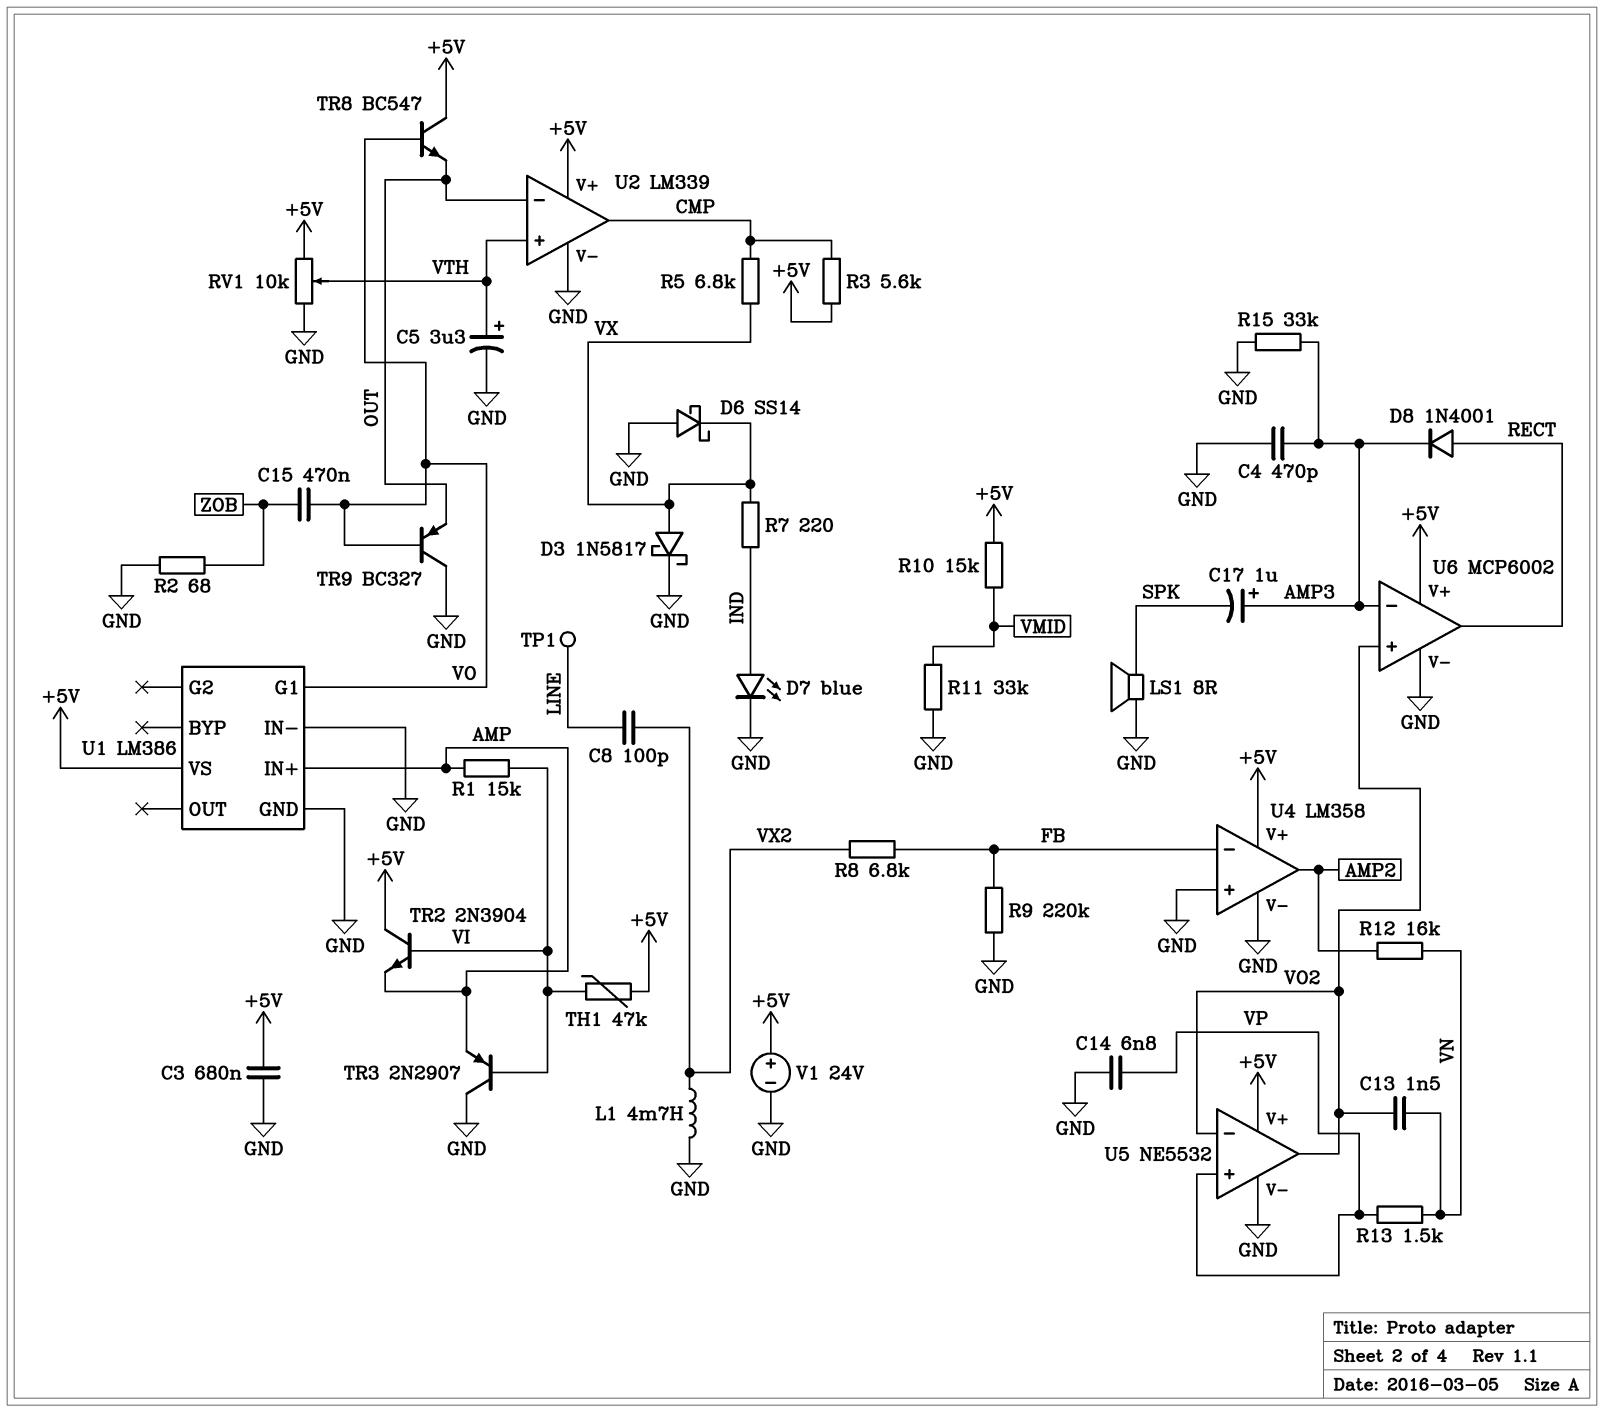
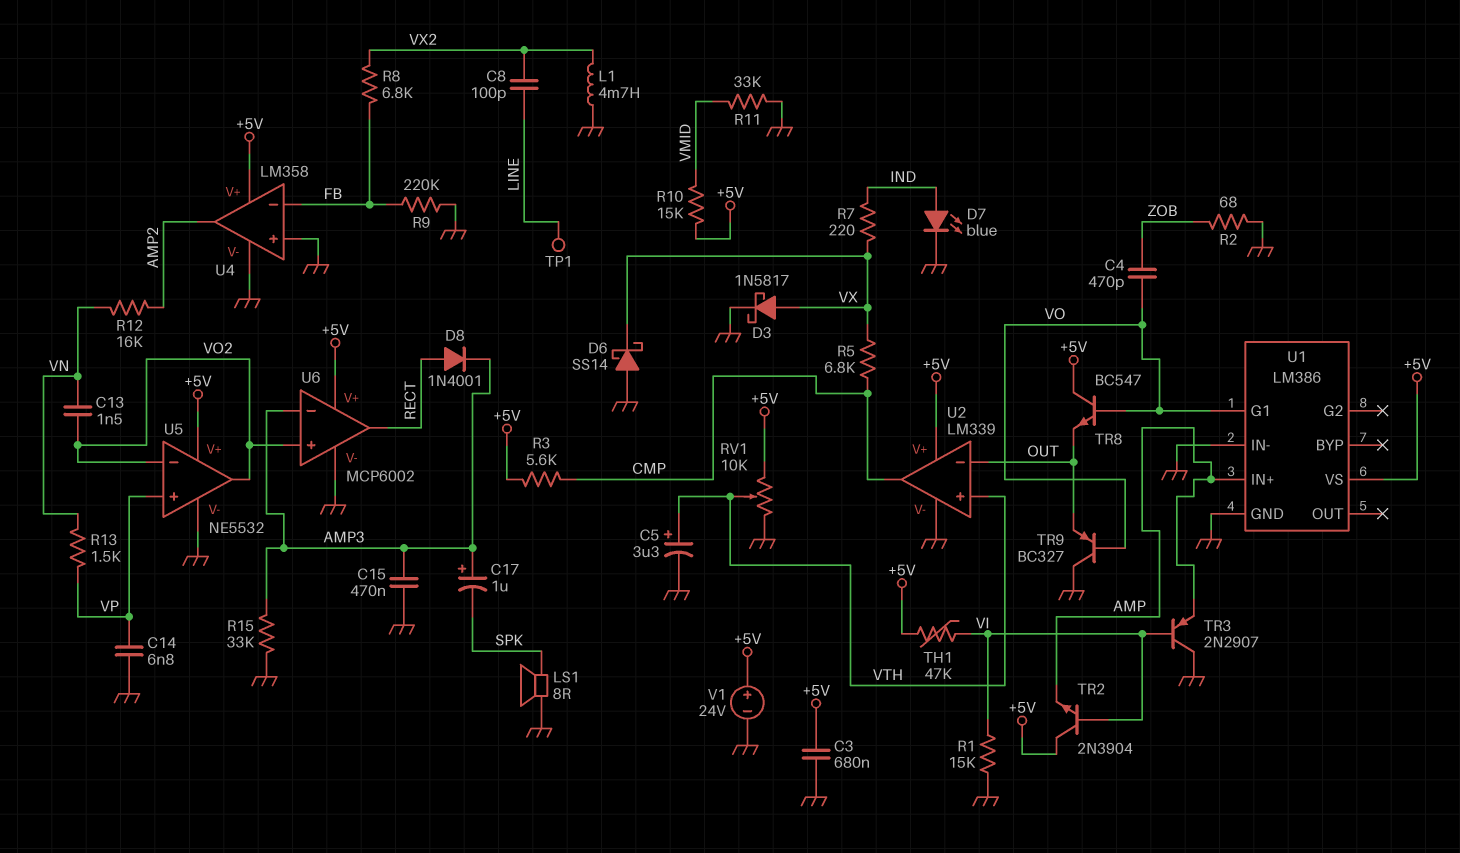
C4: 470pF (AMP3, GND) -> 470pF (VO, ZOB)
C15: 470nF (VO, ZOB) -> 470nF (AMP3, GND)
R1: 15k (AMP, VI) -> 15k (GND, VI)

